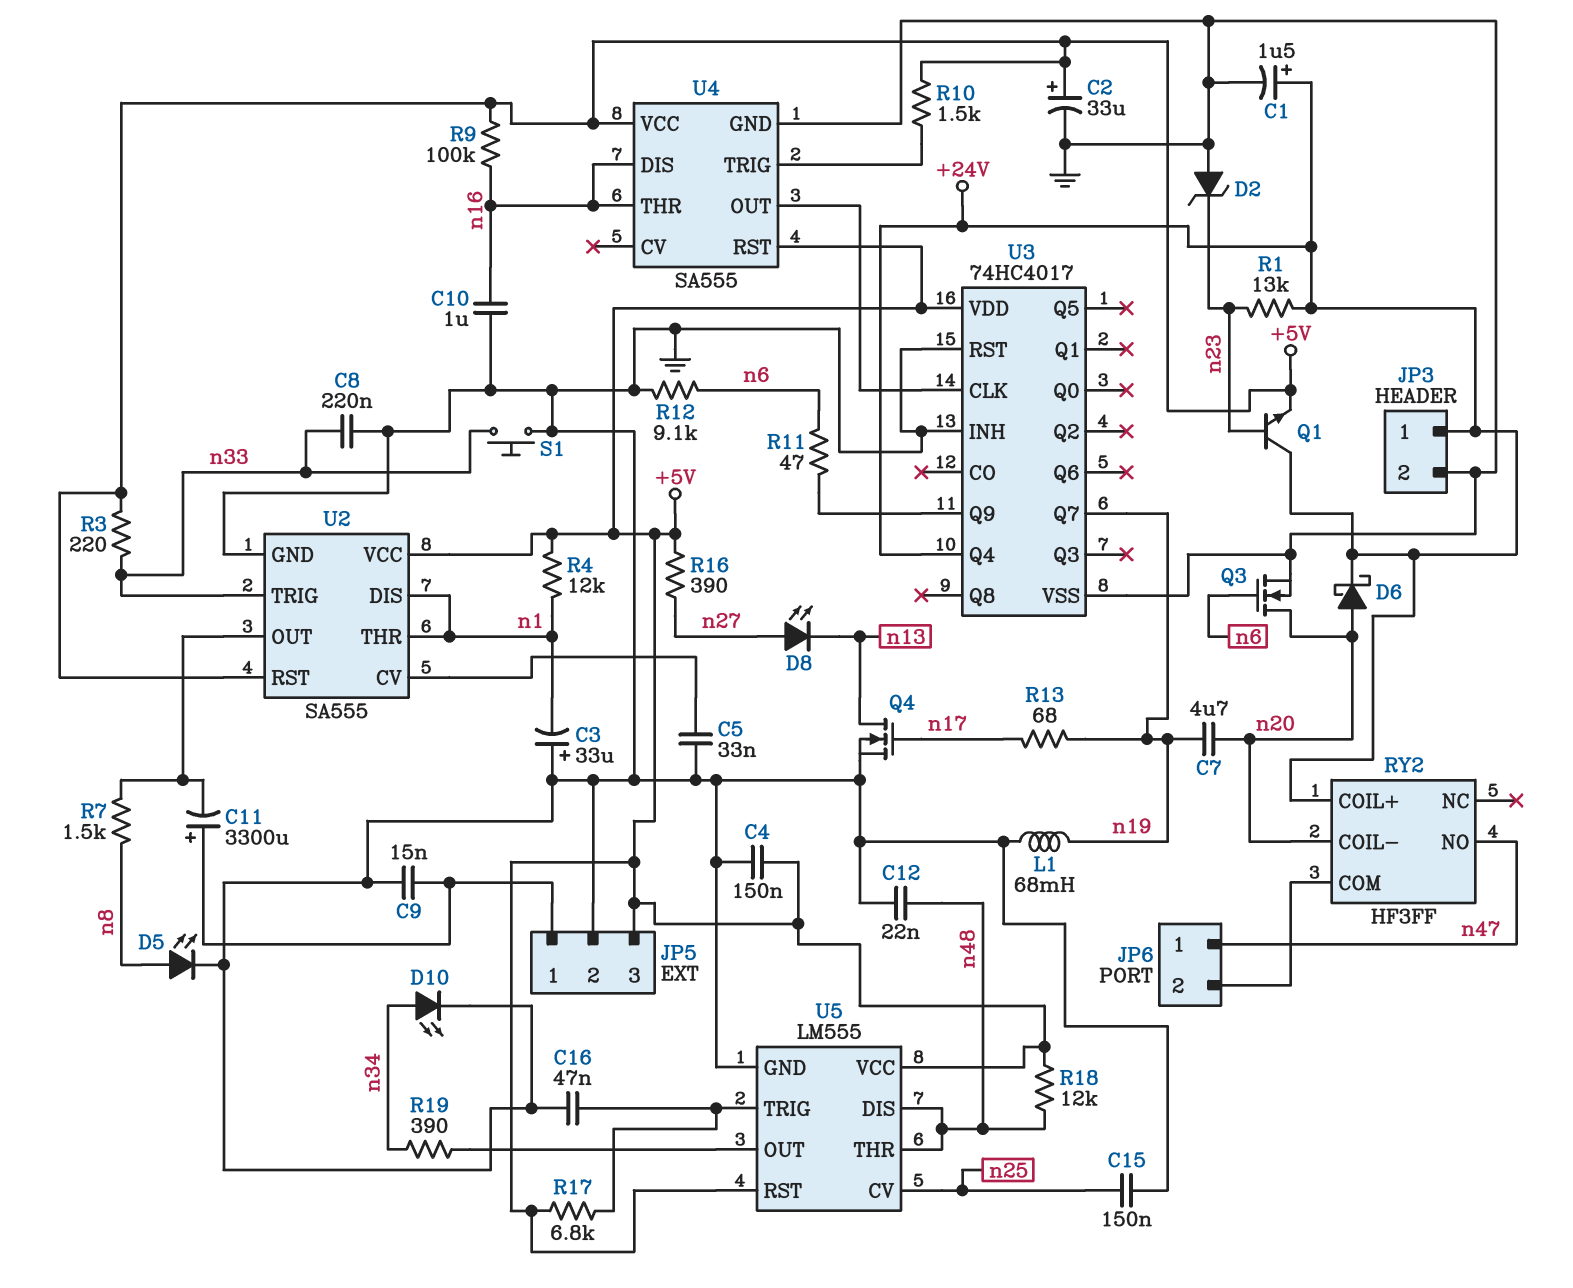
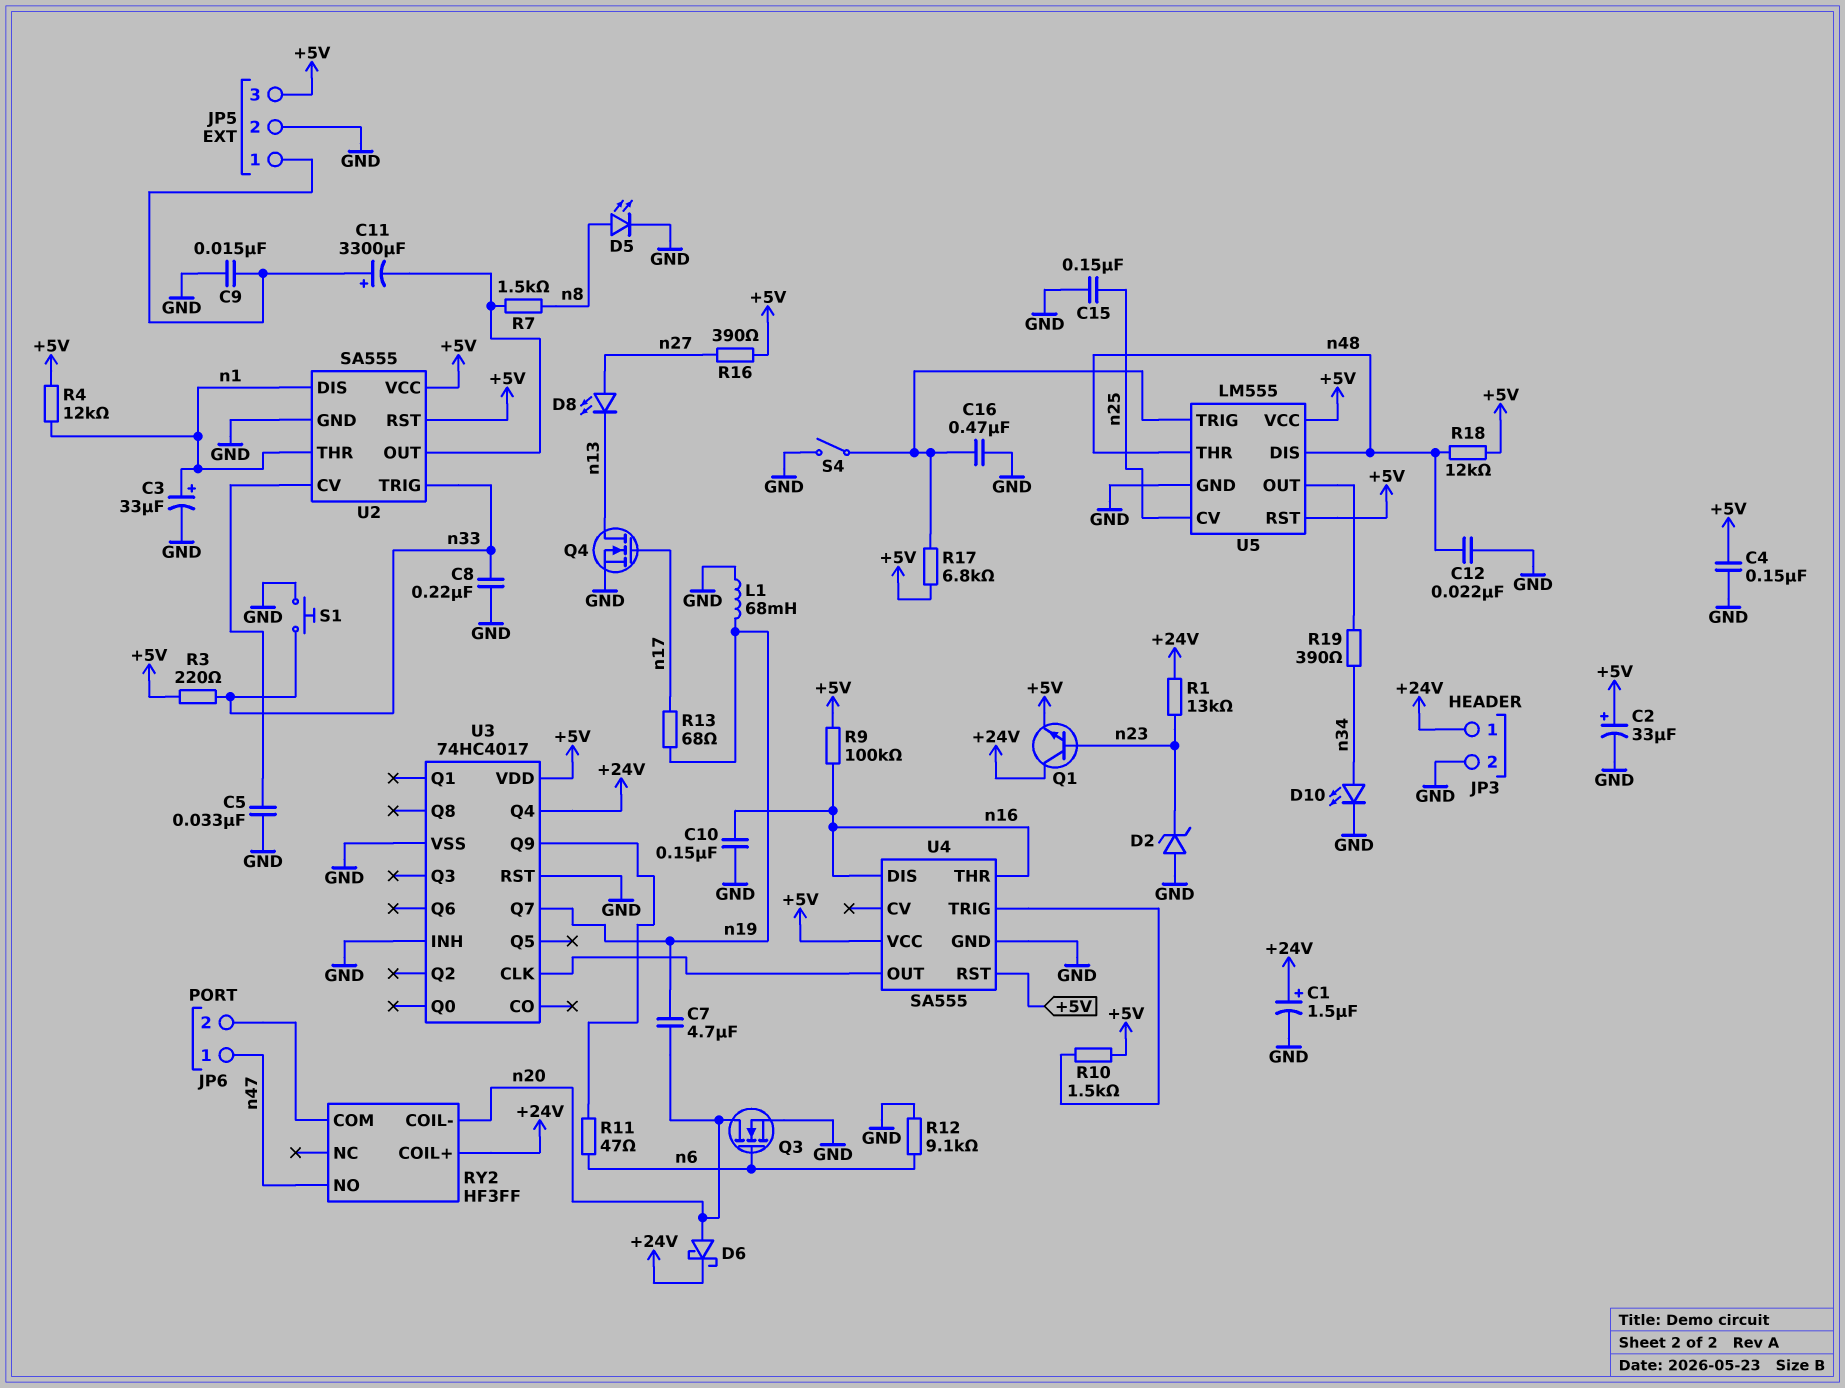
C3: 33uF (plus GND, minus n1) -> 33uF (plus n1, minus GND)
C10: 1uF (GND, n16) -> 150nF (GND, n16)
C16: 47nF (GND, U5/TRIG) -> 470nF (GND, U5/TRIG)
S4: none -> switch (GND, U5/TRIG)

